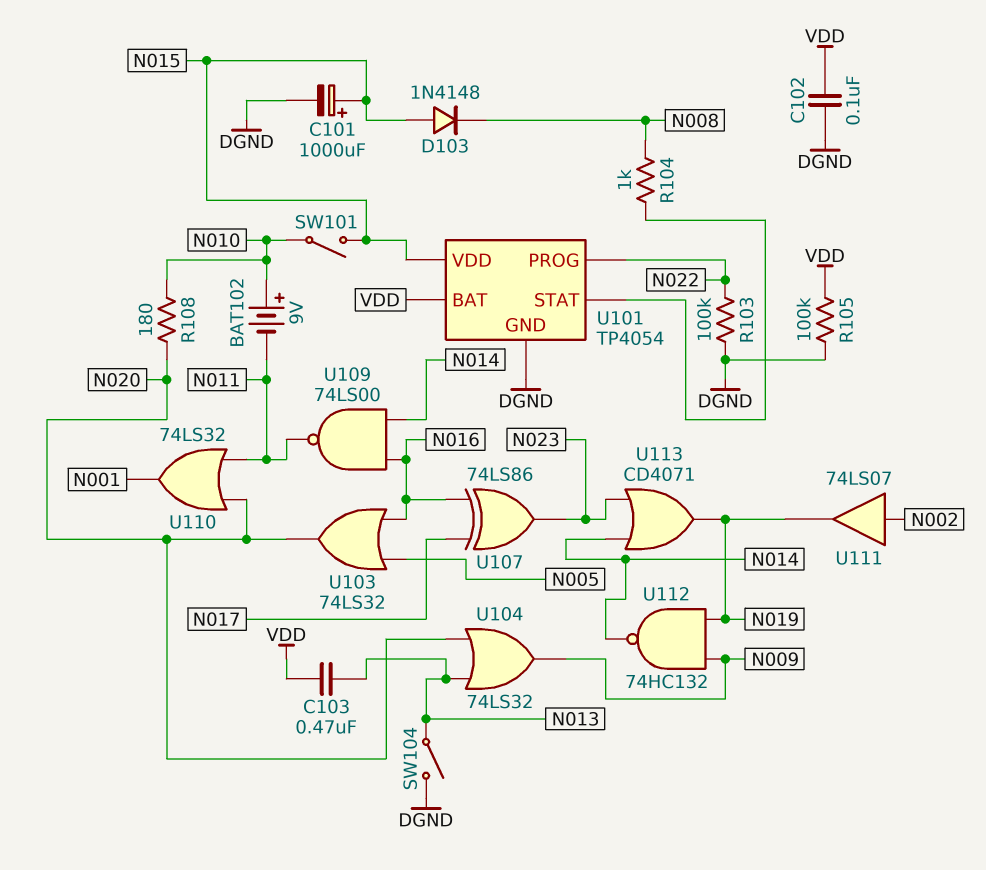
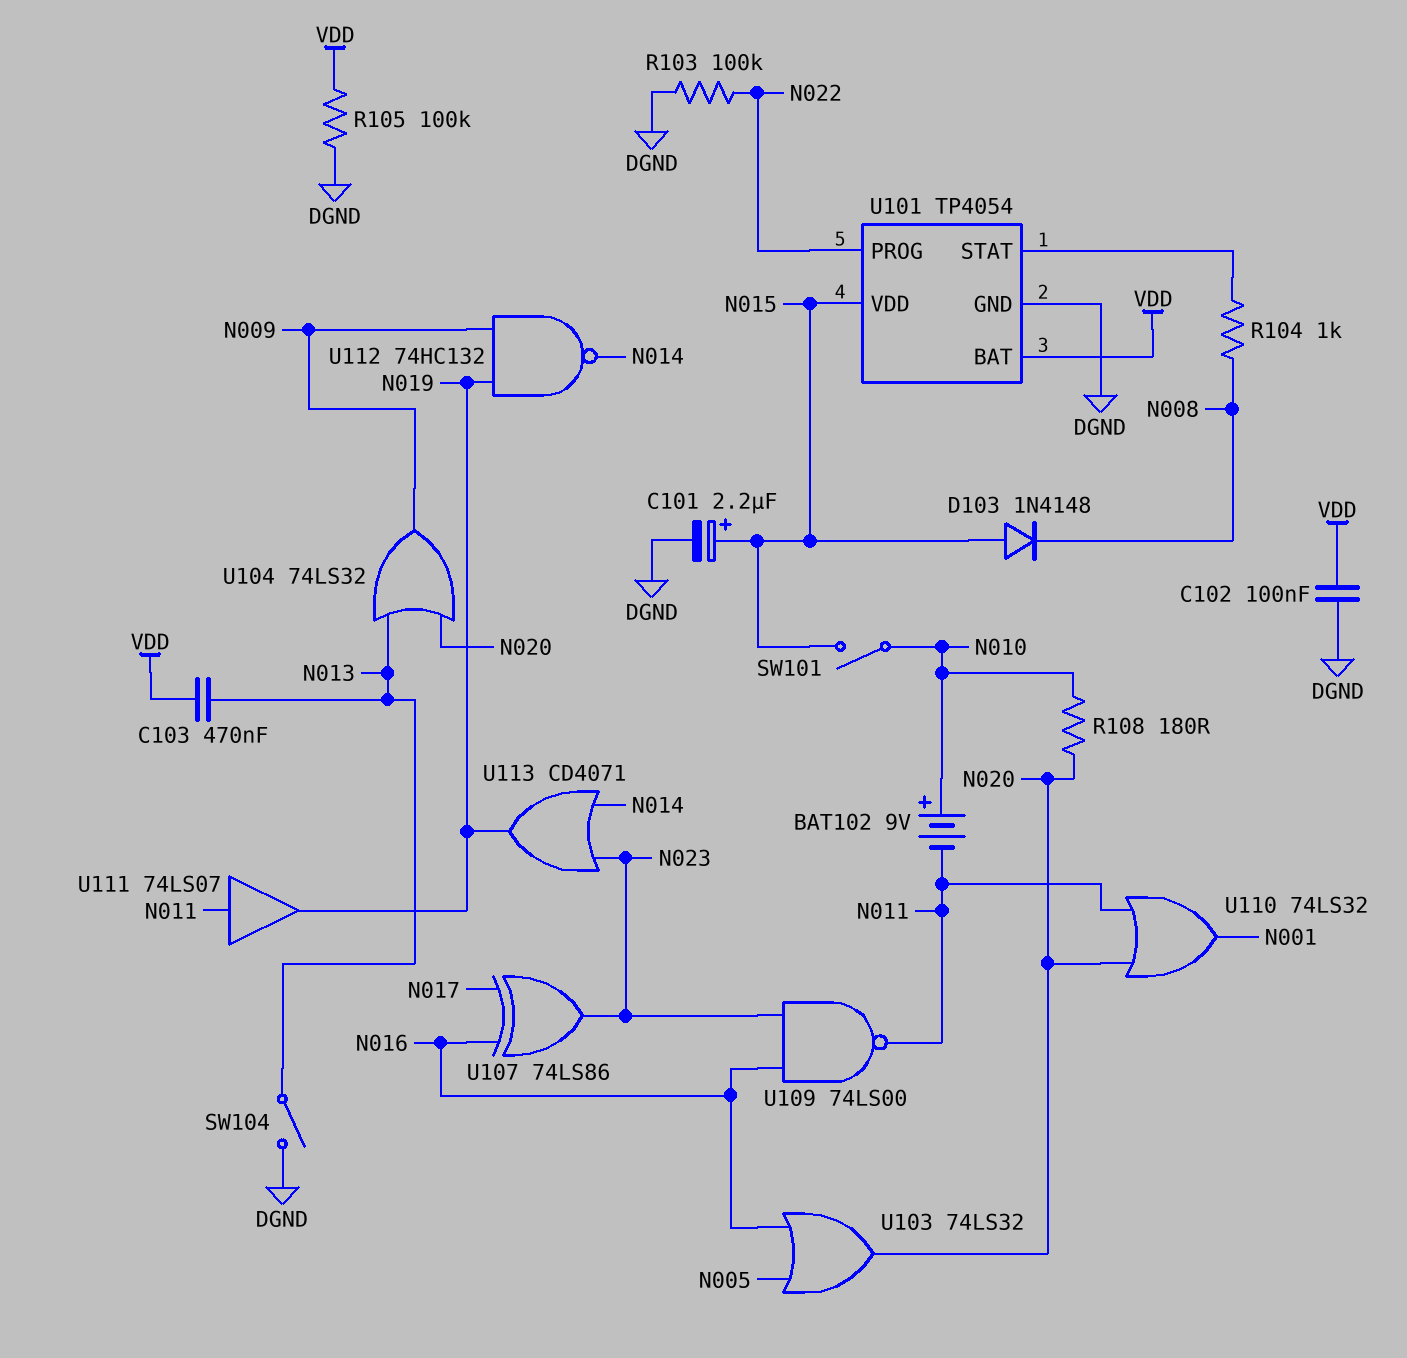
C101: 1000uF (plus N015, minus DGND) -> 2.2uF (plus N015, minus DGND)
U109: NAND 74LS00 (in N014, in N016, out N011) -> NAND 74LS00 (in N016, in N023, out N011)
U111: buffer 74LS07 (in N002, out N019) -> buffer 74LS07 (in N011, out N019)

